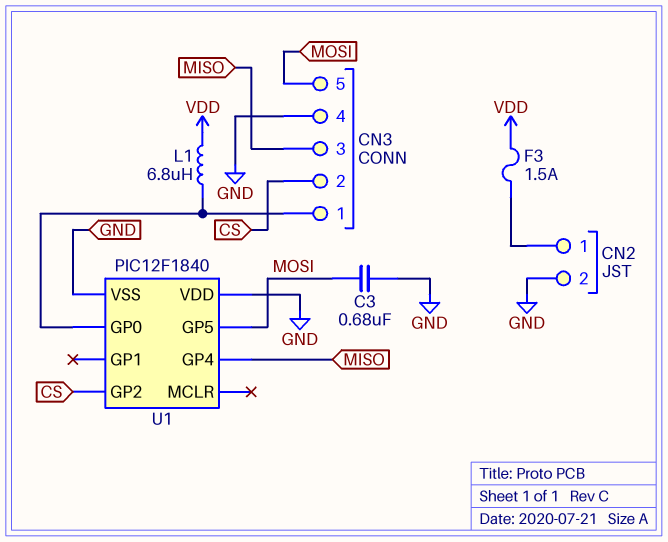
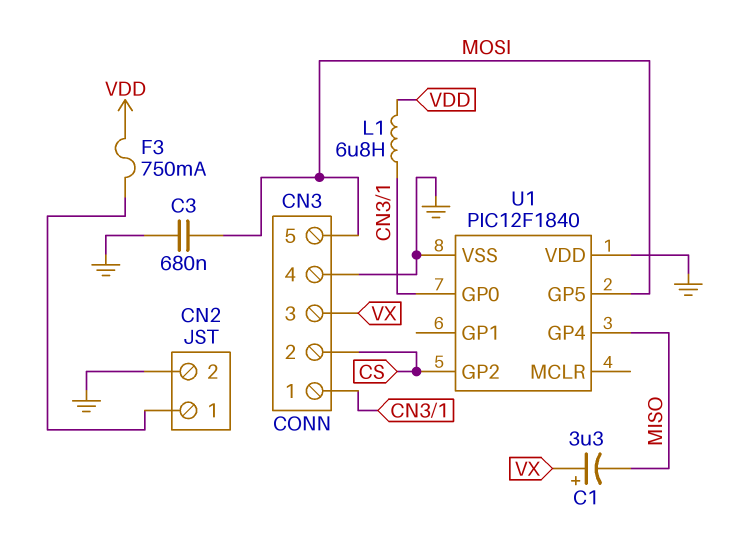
C1: none -> 3.3uF (plus VX, minus MISO)
CN3 pin 3: MISO -> VX
F3: 1.5A (CN2/1, VDD) -> 750mA (CN2/1, VDD)

